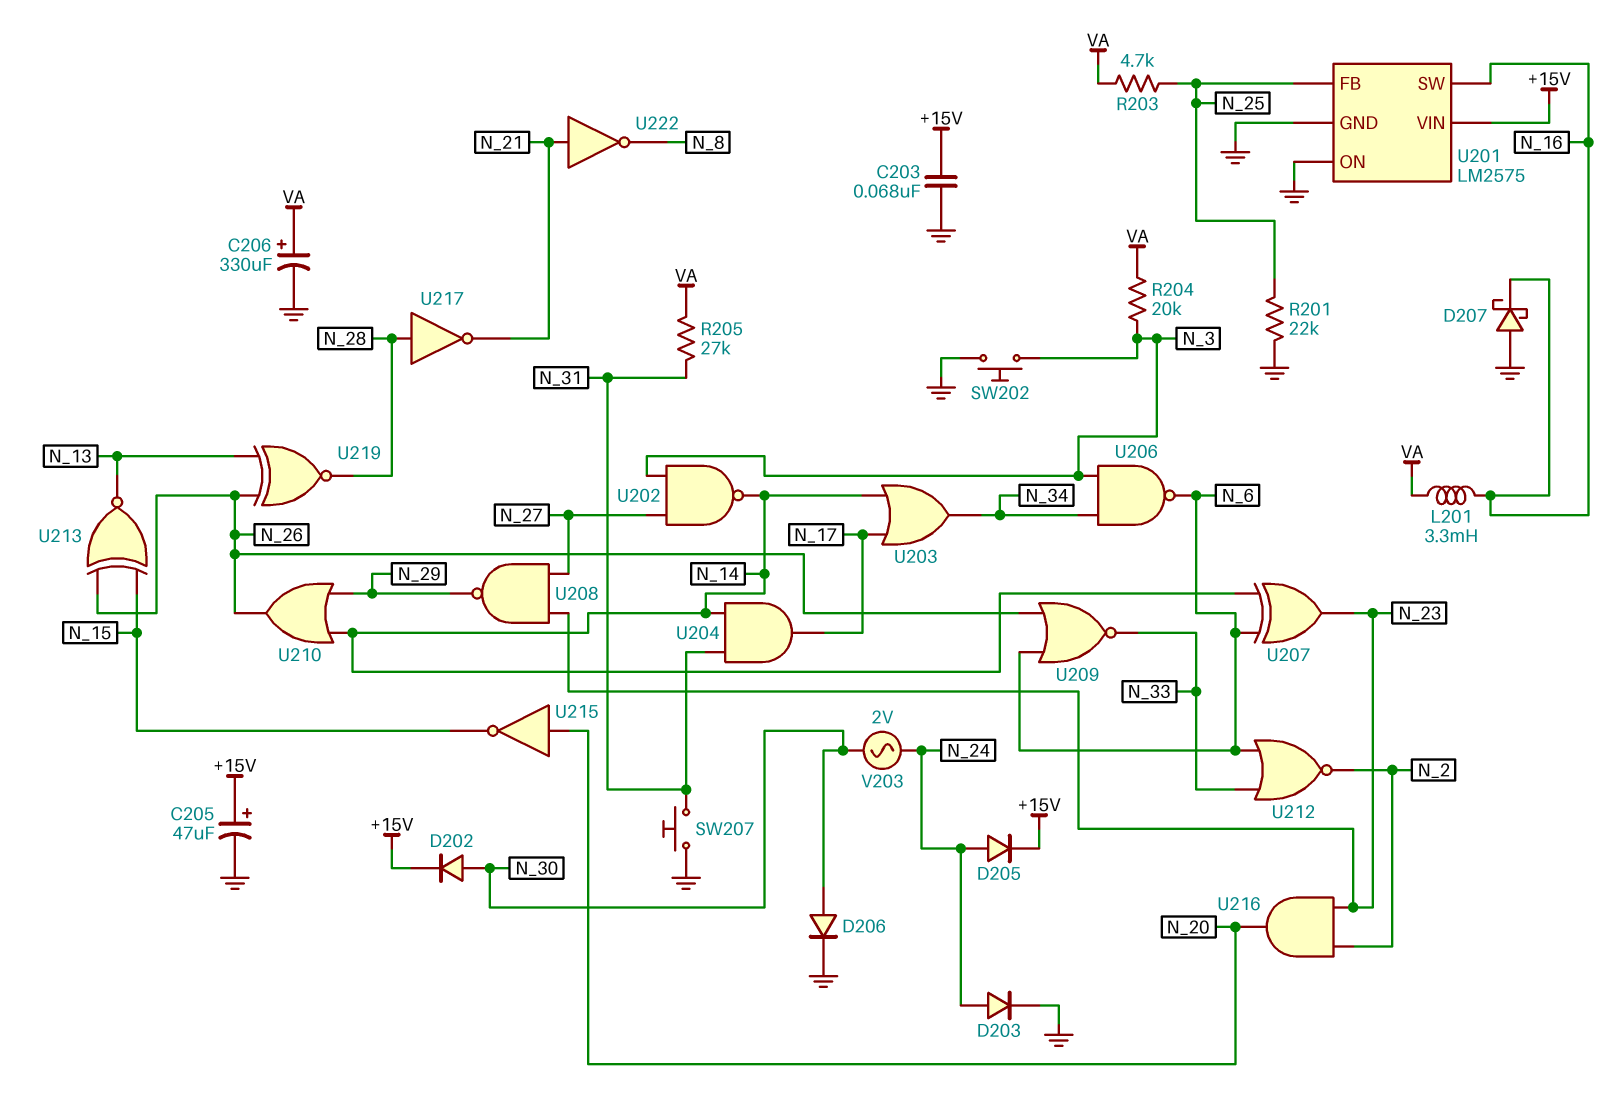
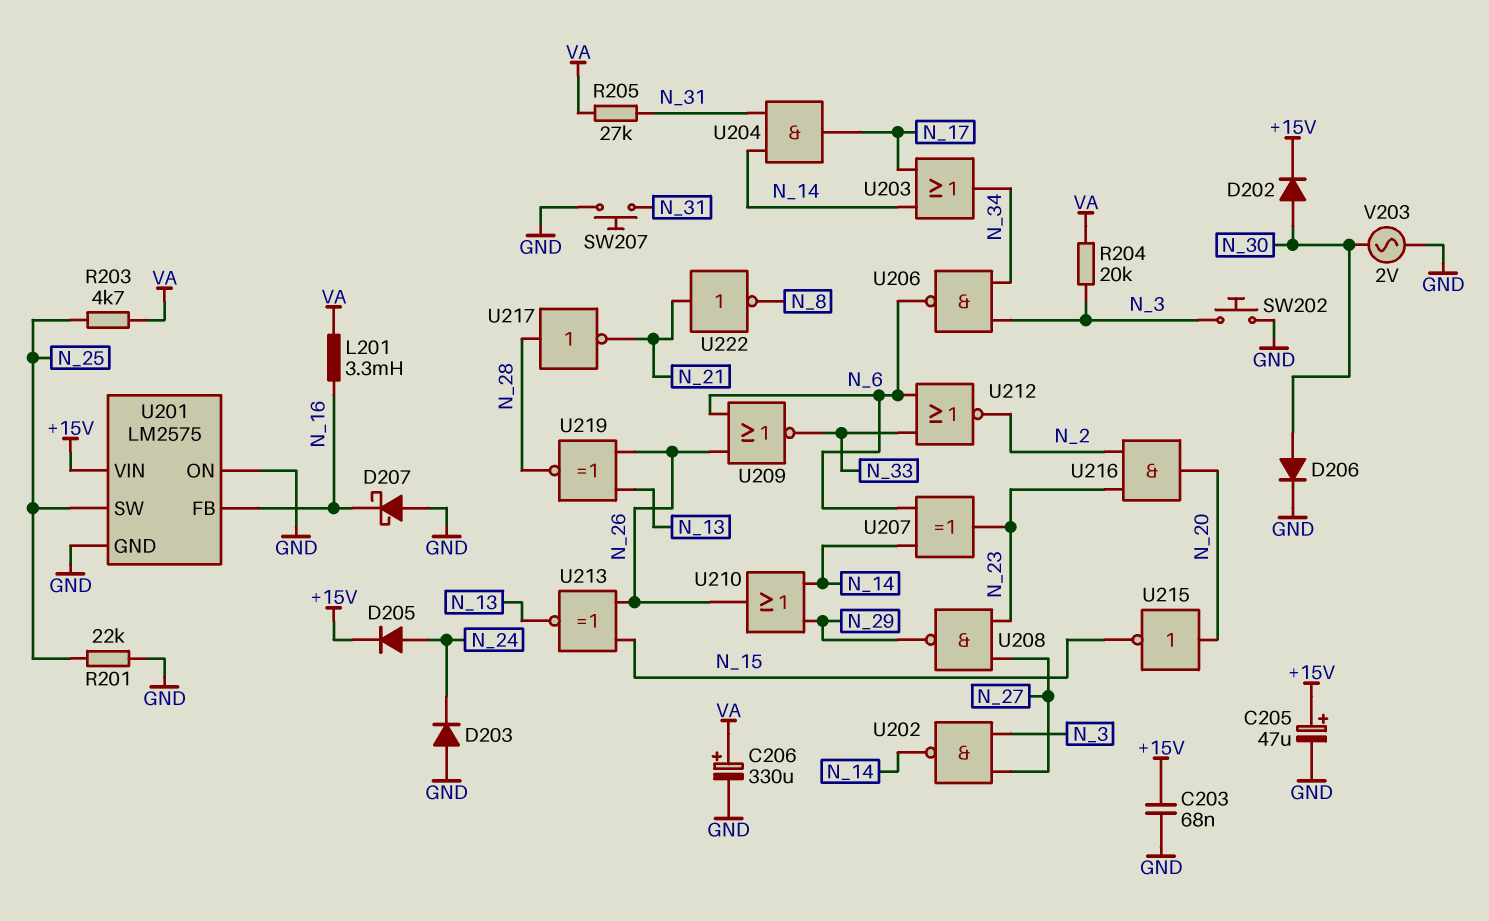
D203: diode (A N_24, K GND) -> diode (A GND, K N_24)
U201 pin FB: N_25 -> N_16
U201 pin SW: N_16 -> N_25
V203: AC 2V (N_24, N_30) -> AC 2V (GND, N_30)

